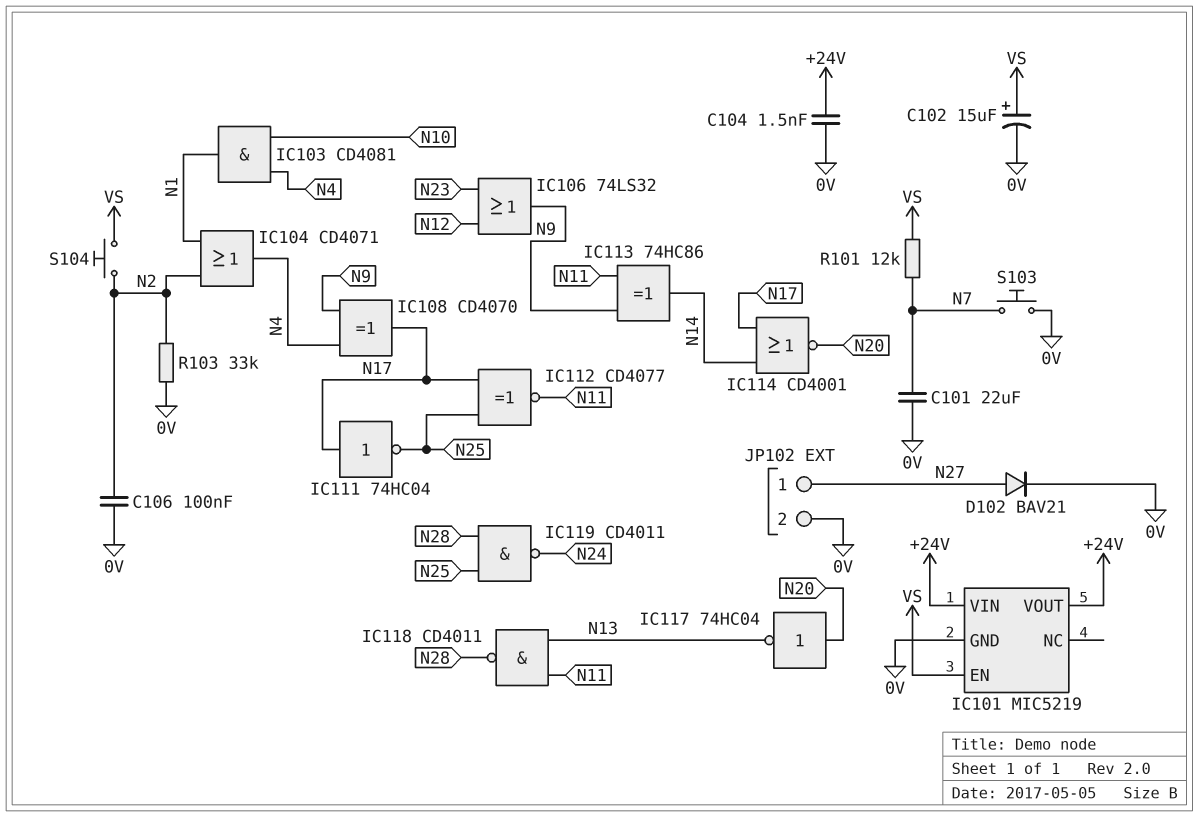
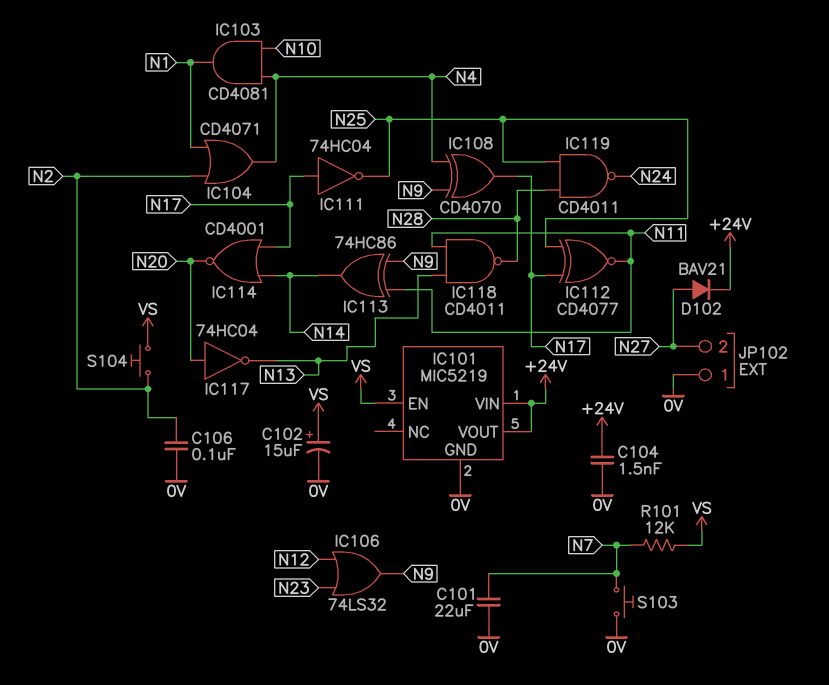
D102: diode BAV21 (A N27, K 0V) -> diode BAV21 (A N27, K +24V)
JP102 pin 1: N27 -> 0V
JP102 pin 2: 0V -> N27
R103: 33k (0V, N2) -> none

